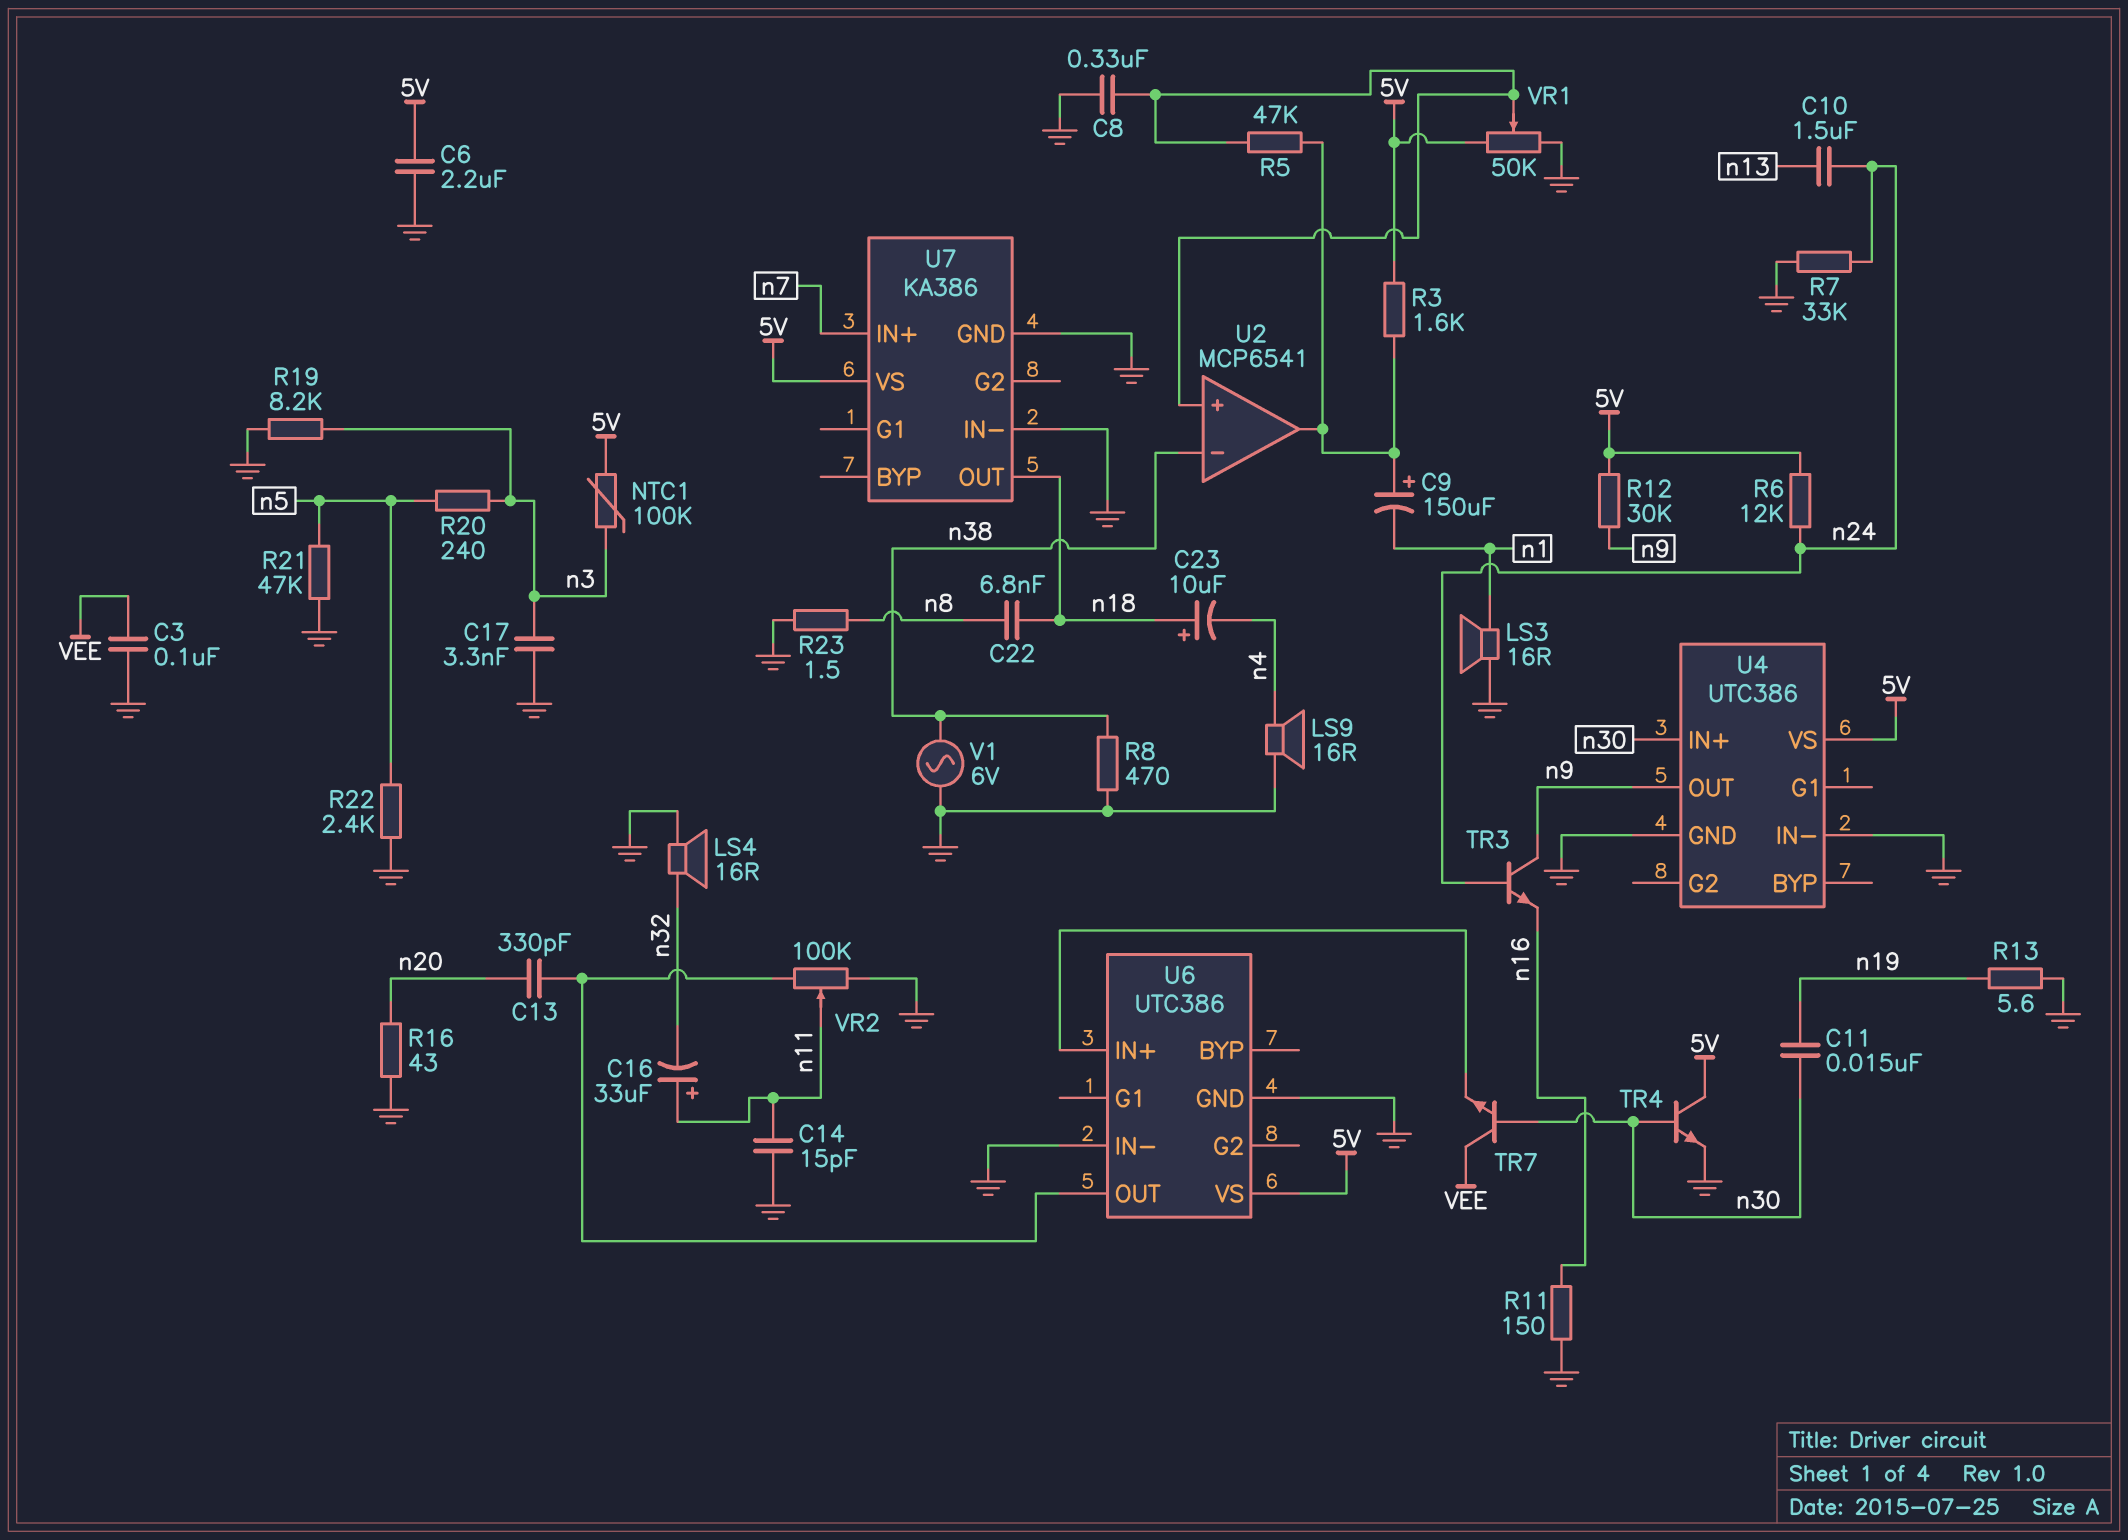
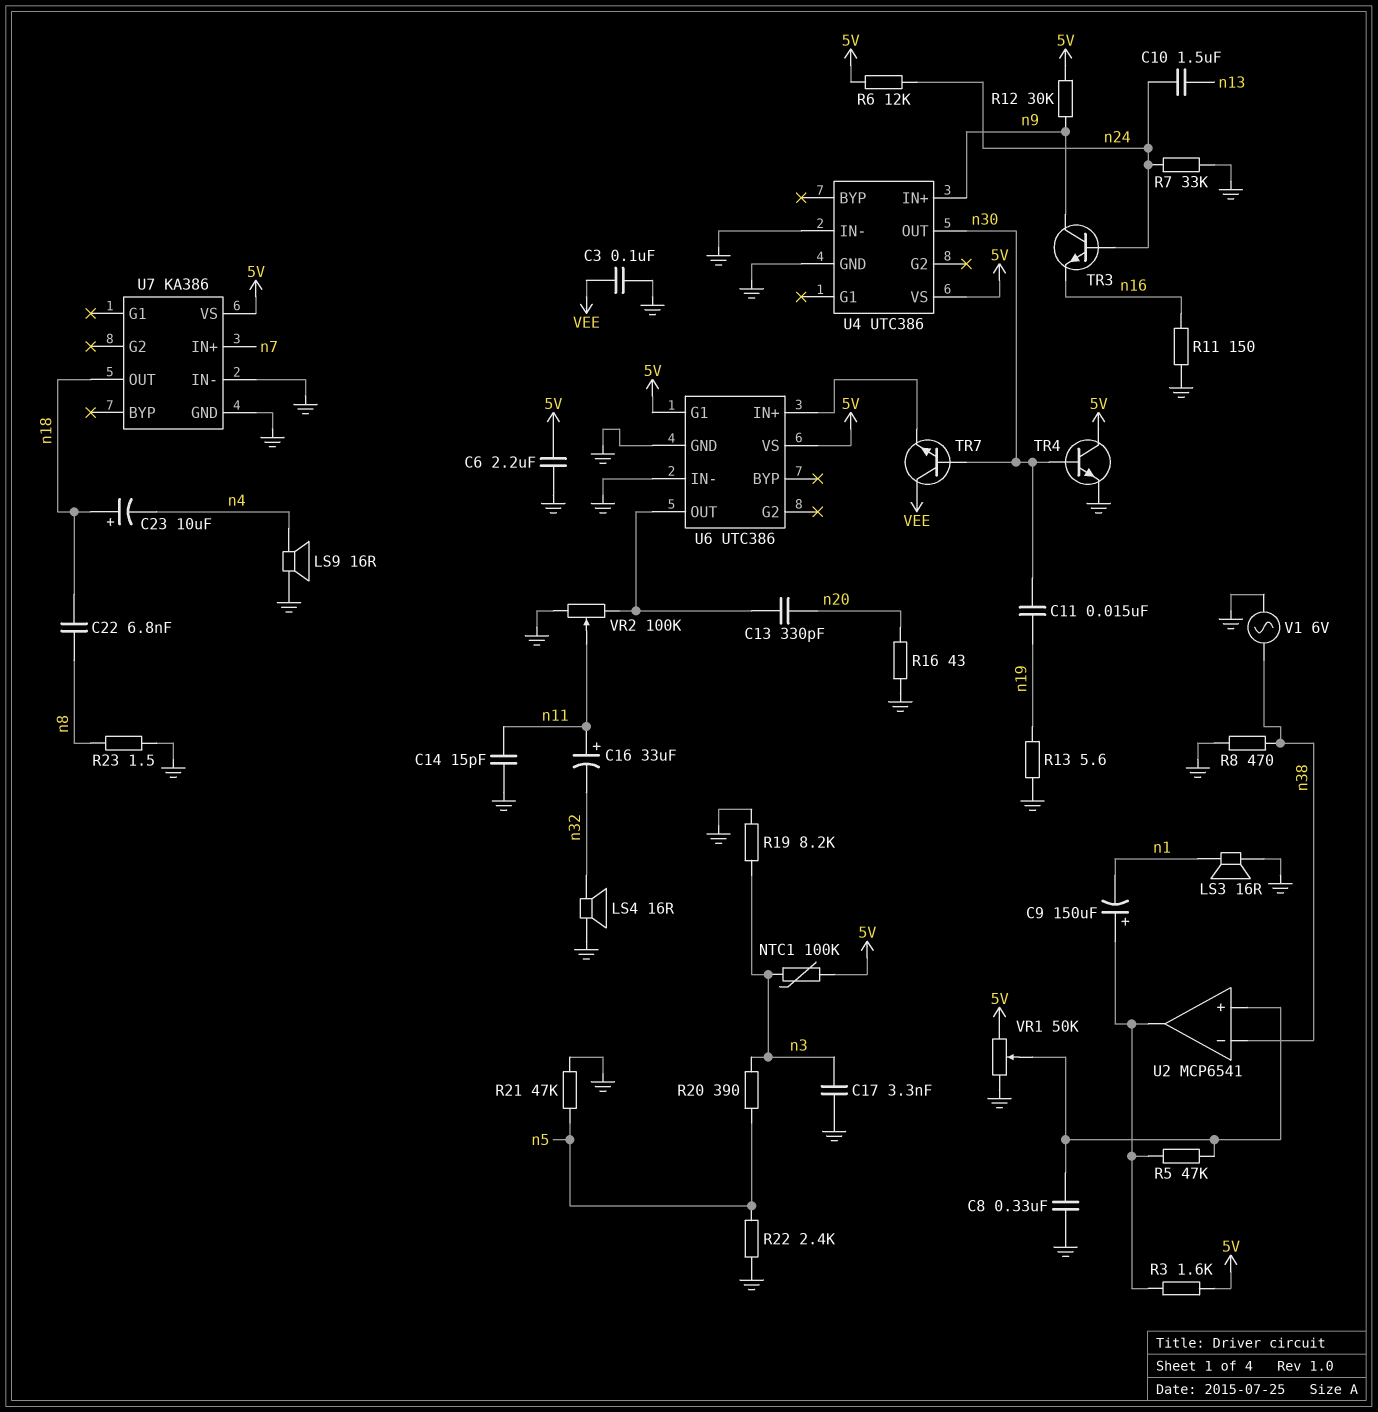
R20: 240 (n3, n5) -> 390 (n3, n5)
U4 pin IN+: n30 -> n9
U4 pin OUT: n9 -> n30
U6 pin G1: none -> 5V

